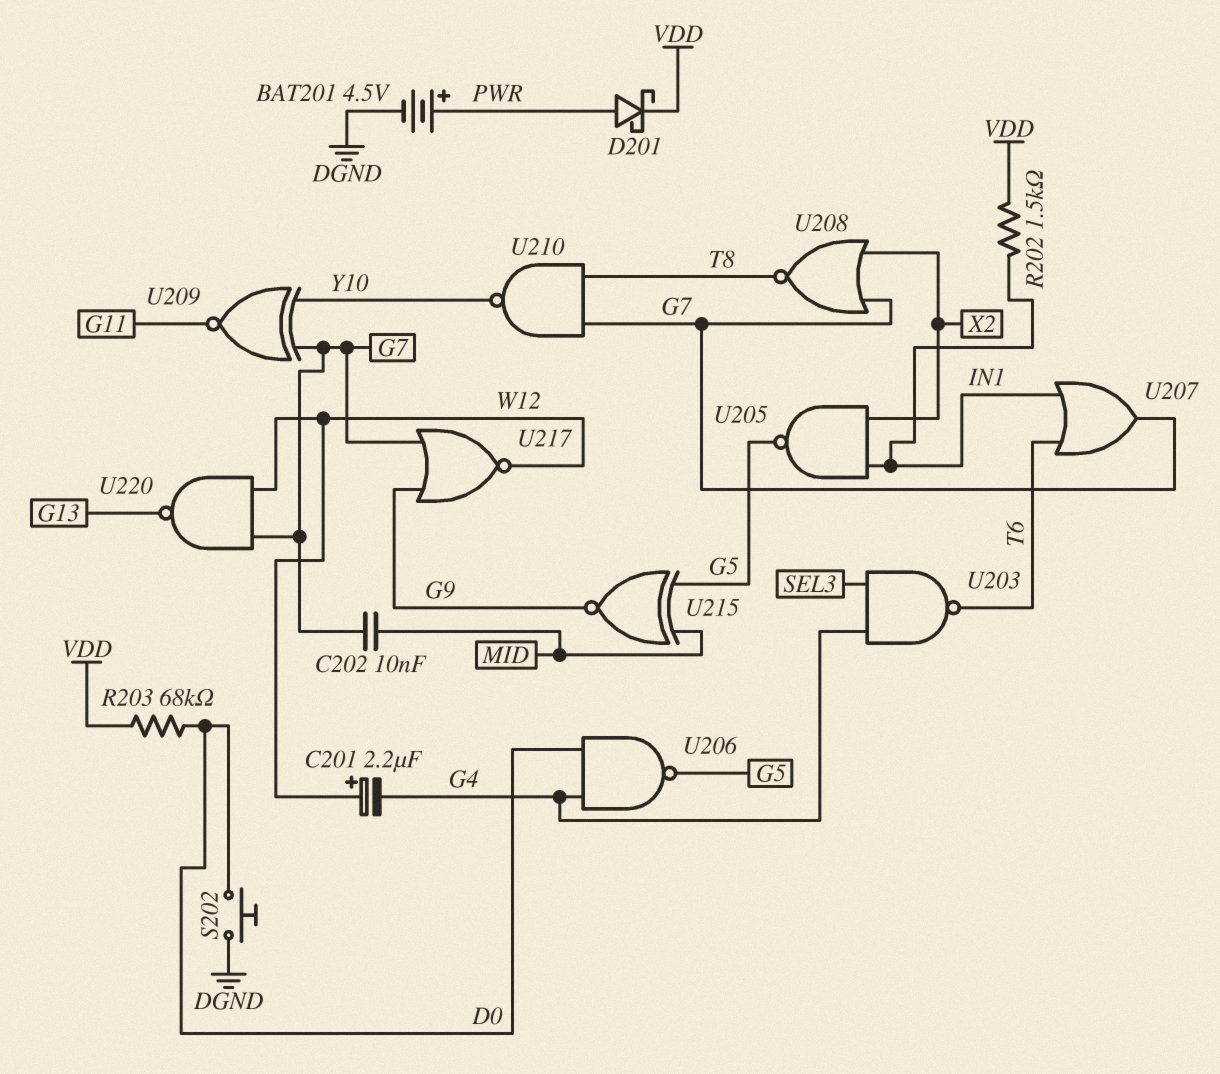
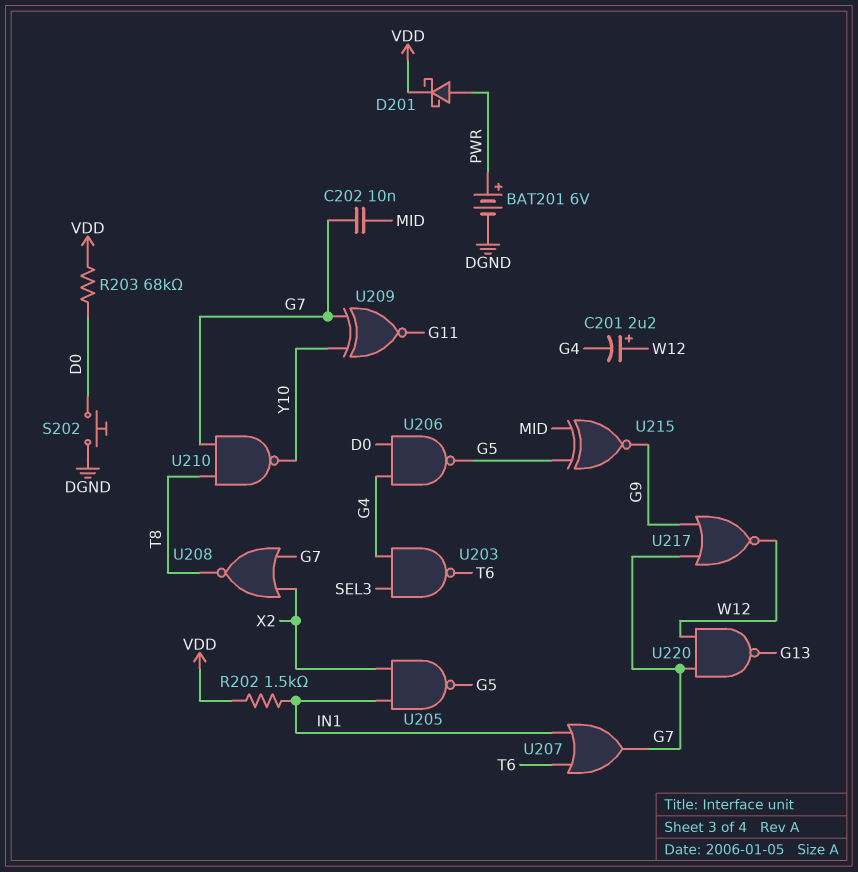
BAT201: 4.5V (plus PWR, minus DGND) -> 6V (plus PWR, minus DGND)

